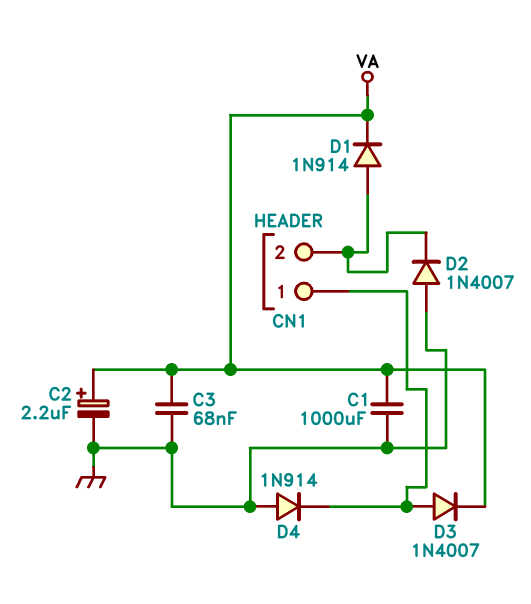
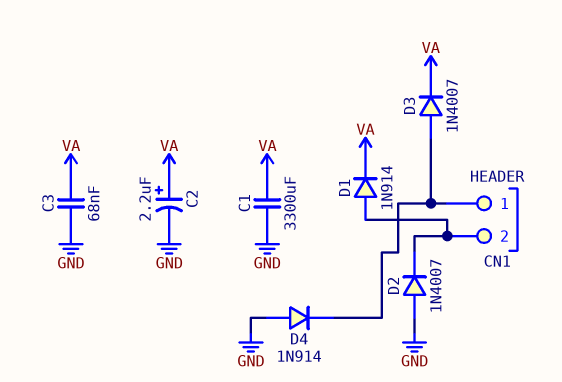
C1: 1000uF (GND, VA) -> 3300uF (GND, VA)

